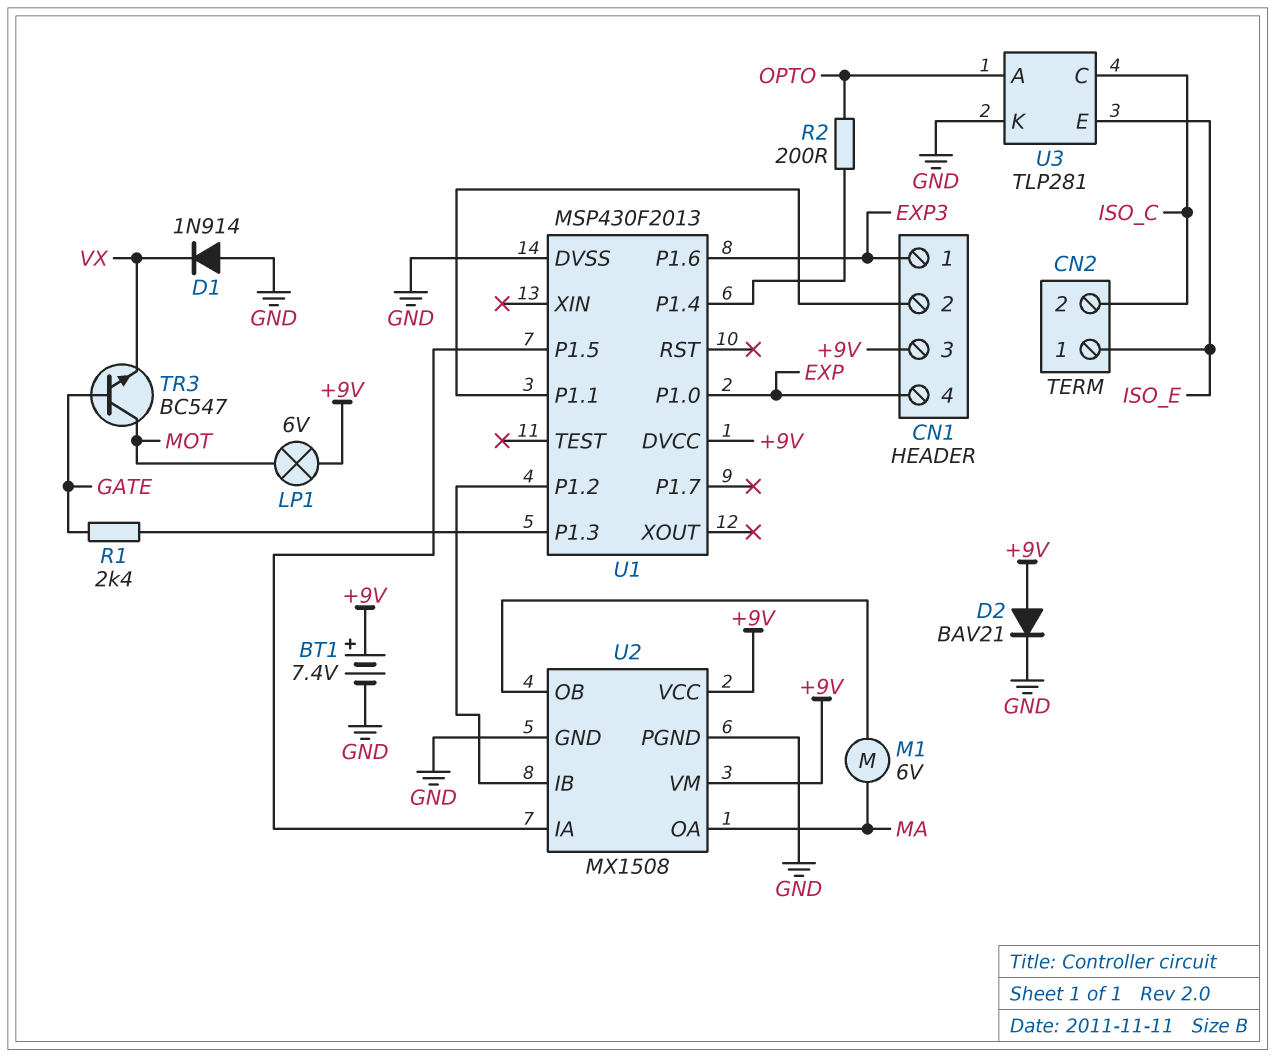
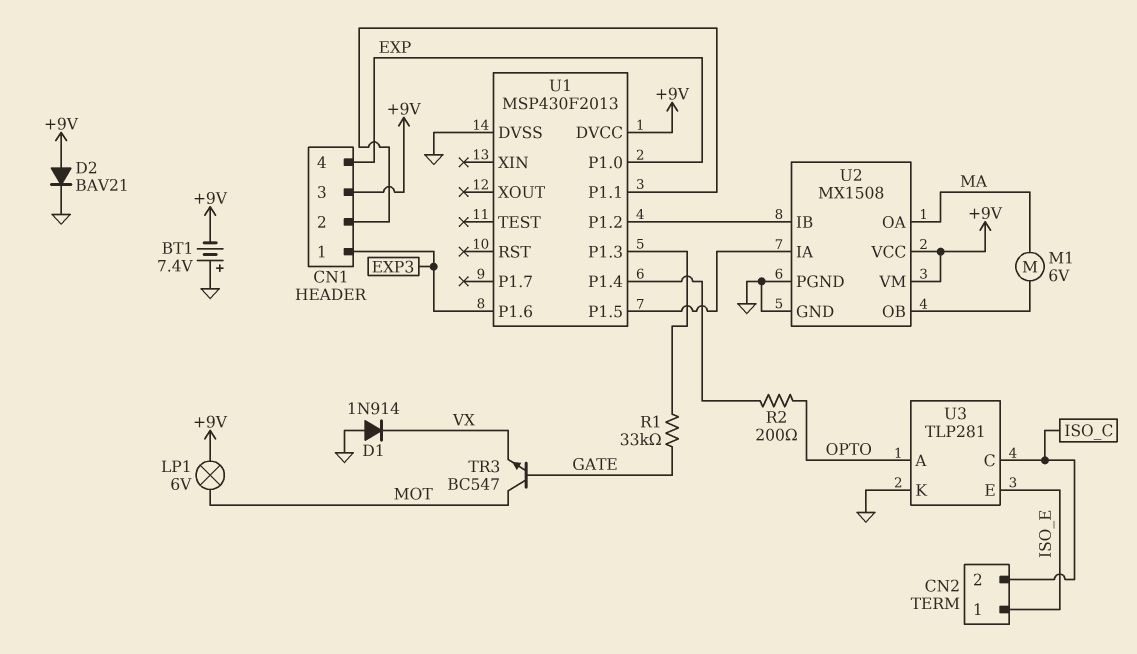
BT1: 7.4V (plus +9V, minus GND) -> 7.4V (plus GND, minus +9V)
R1: 2.4k (GATE, U1/P1.3) -> 33k (GATE, U1/P1.3)

